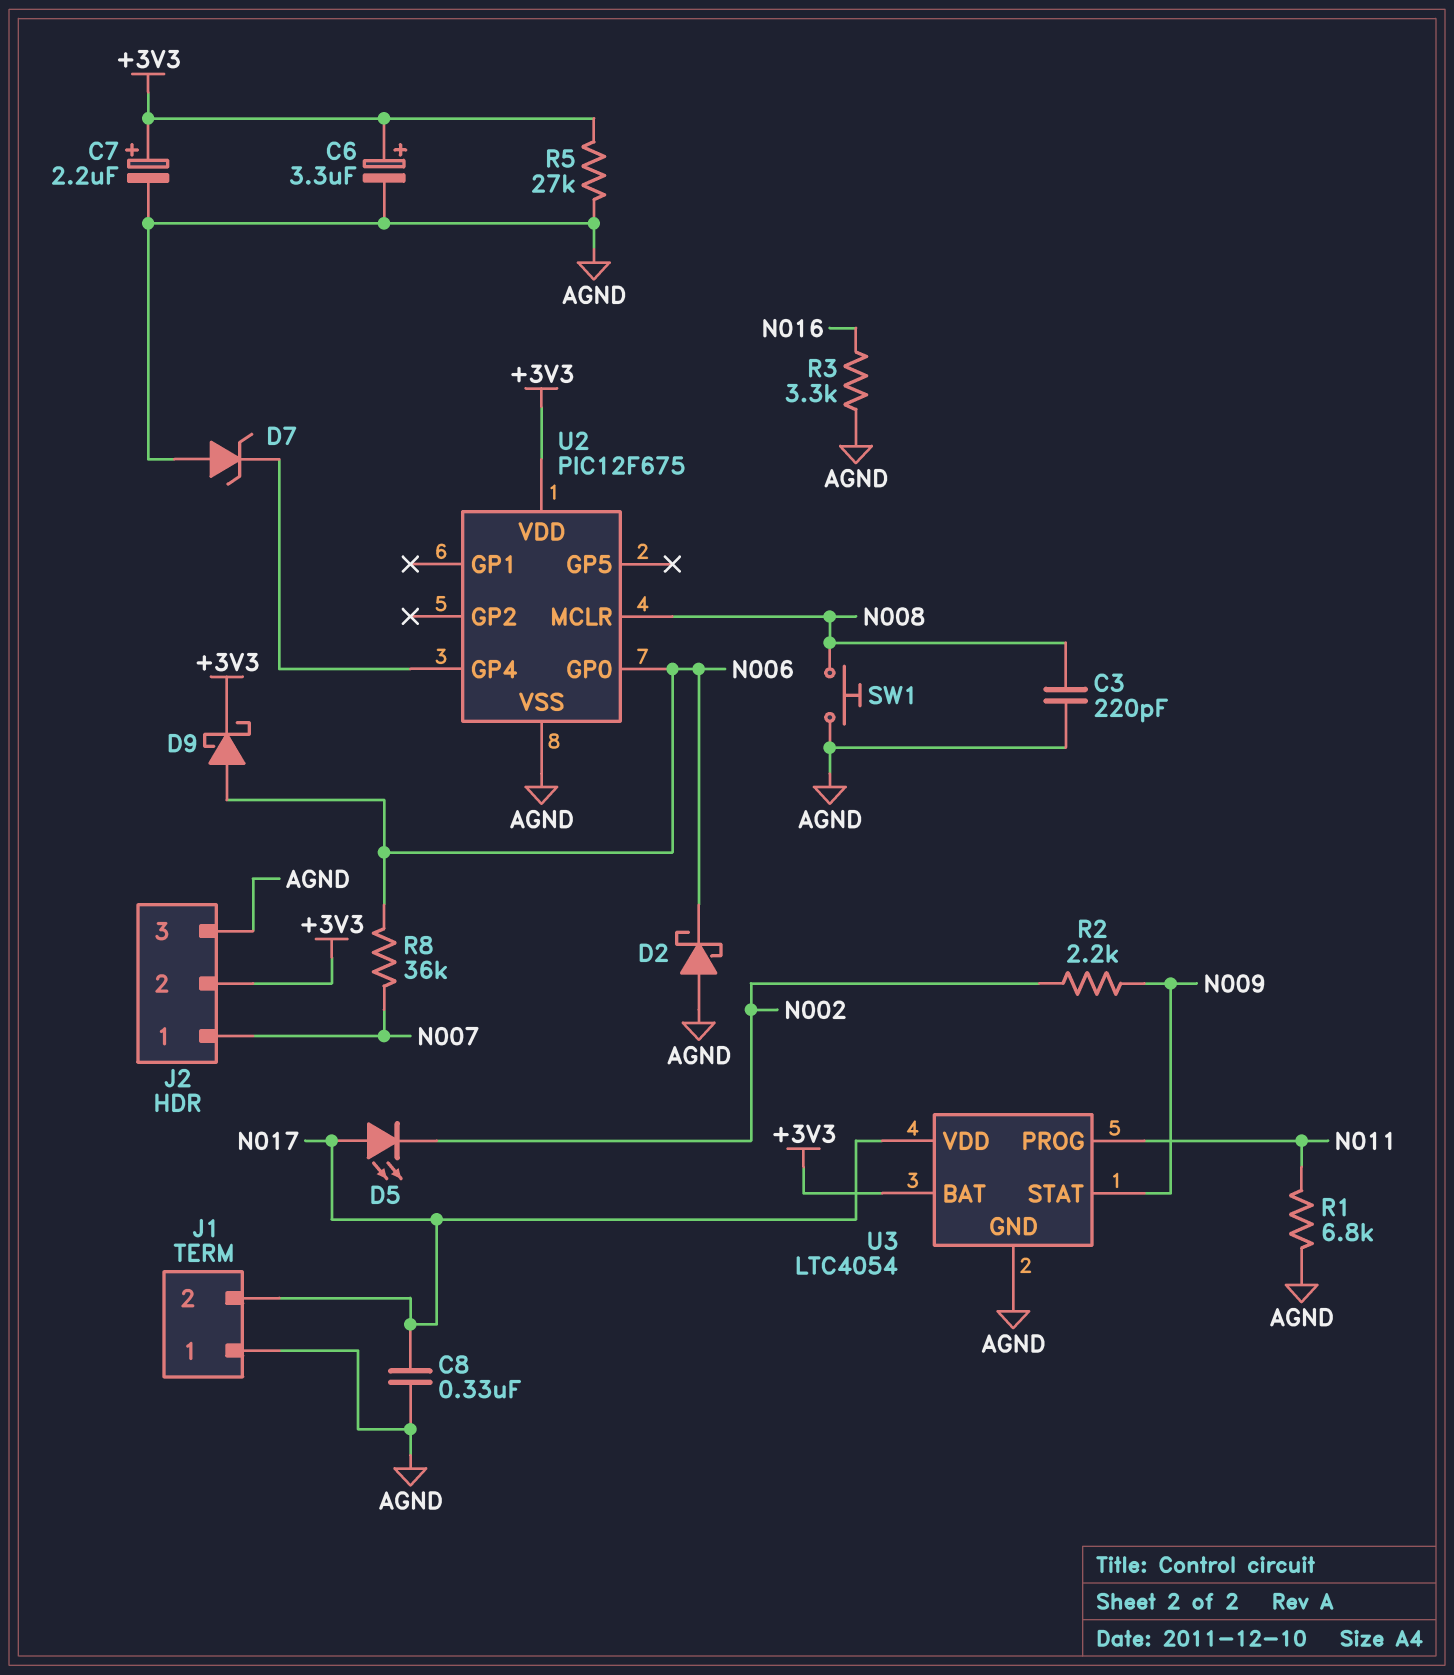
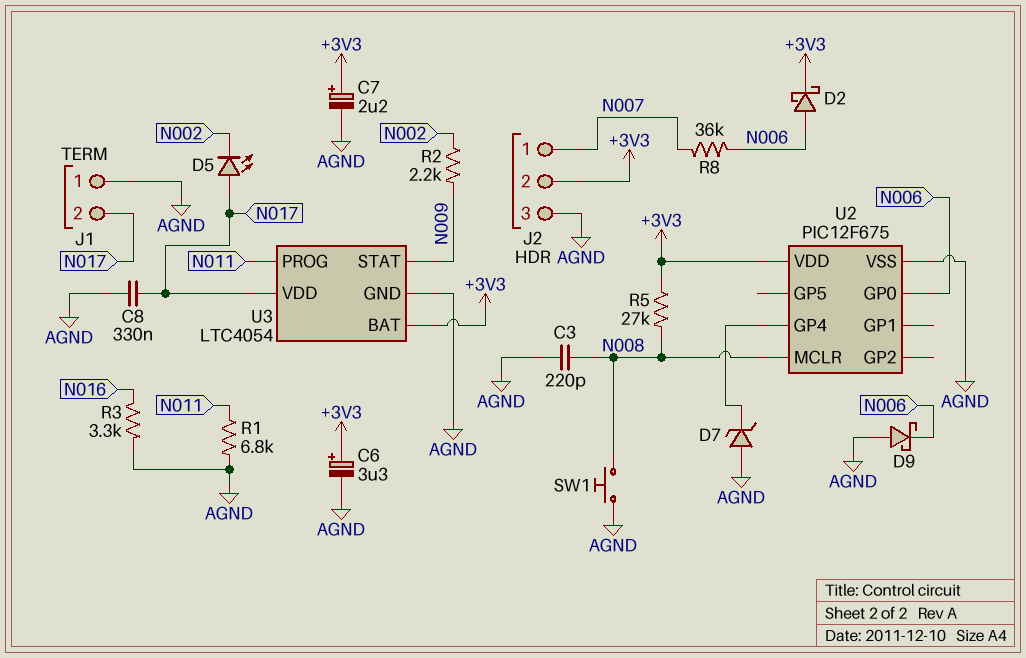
D2: schottky (A AGND, K N006) -> schottky (A N006, K +3V3)
D9: schottky (A N006, K +3V3) -> schottky (A AGND, K N006)
R5: 27k (+3V3, AGND) -> 27k (+3V3, N008)

